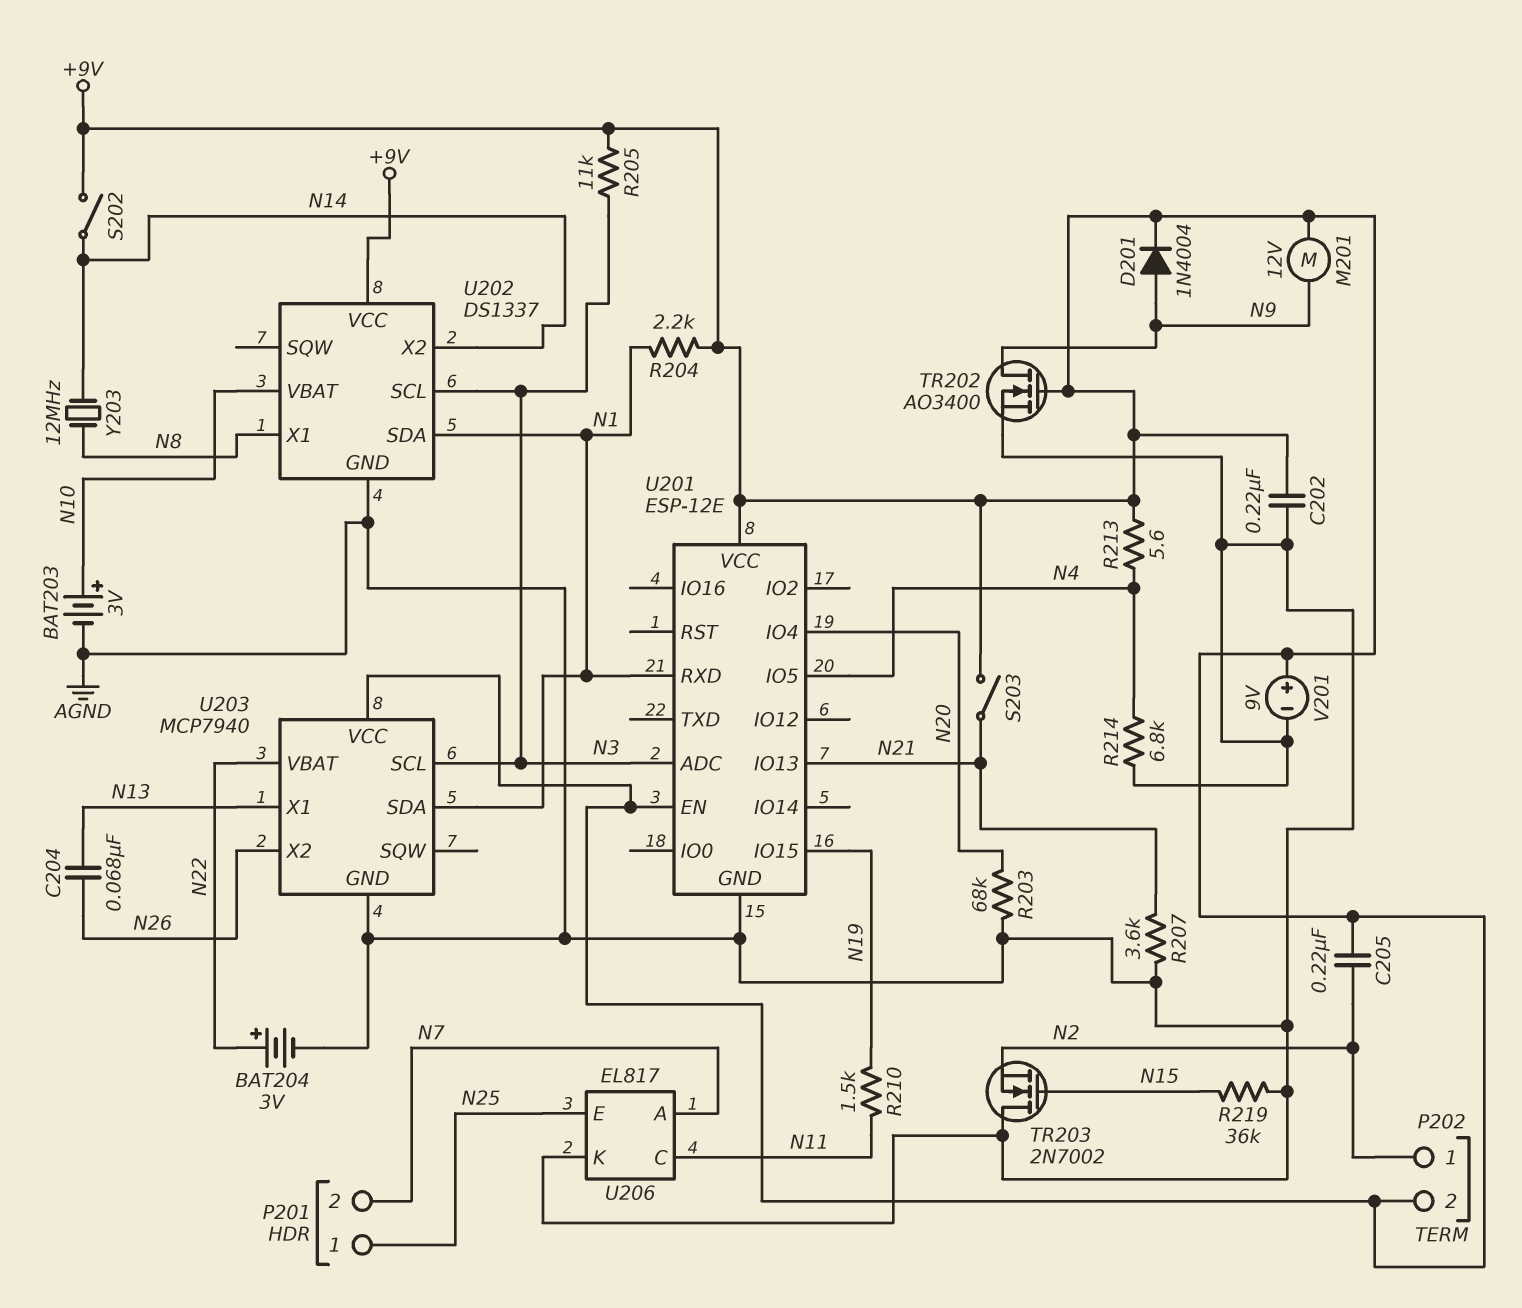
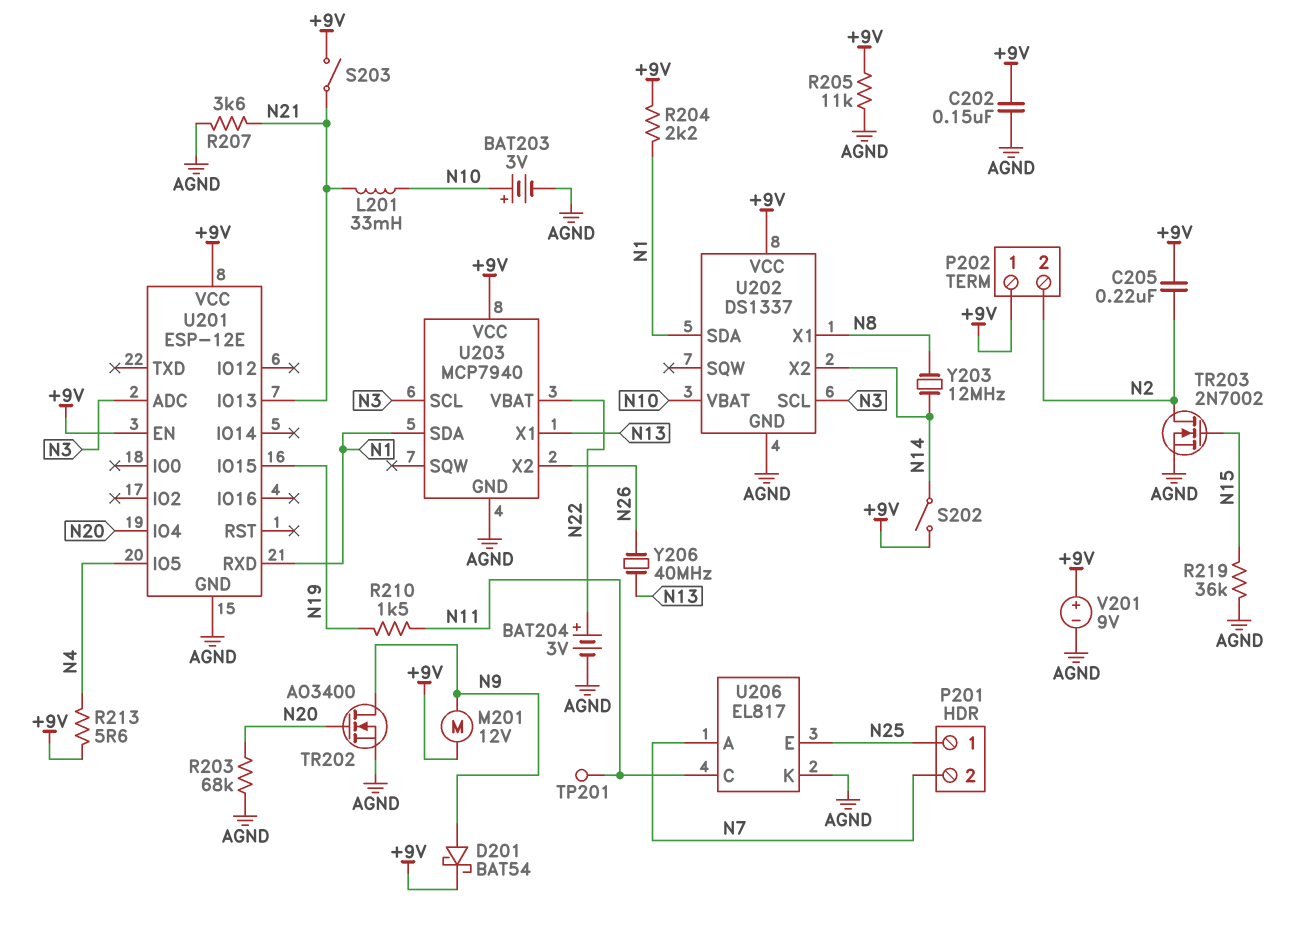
C202: 220nF (+9V, AGND) -> 150nF (+9V, AGND)
C204: 68nF (N13, N26) -> none
D201: diode 1N4004 (A N9, K +9V) -> schottky BAT54 (A N9, K +9V)
L201: none -> 33mH (N10, N21)
P202 pin 1: N2 -> +9V
P202 pin 2: +9V -> N2
R205: 11k (+9V, N3) -> 11k (+9V, AGND)
R214: 6.8k (AGND, N4) -> none
TP201: none -> test point (N11)
TR202: NMOS AO3400 (G +9V, D N9, S AGND) -> NMOS AO3400 (G N20, D N9, S AGND)
TR203: NMOS 2N7002 (G N15, D AGND, S N2) -> NMOS 2N7002 (G N15, D N2, S AGND)
Y206: none -> 40MHz (N13, N26)

